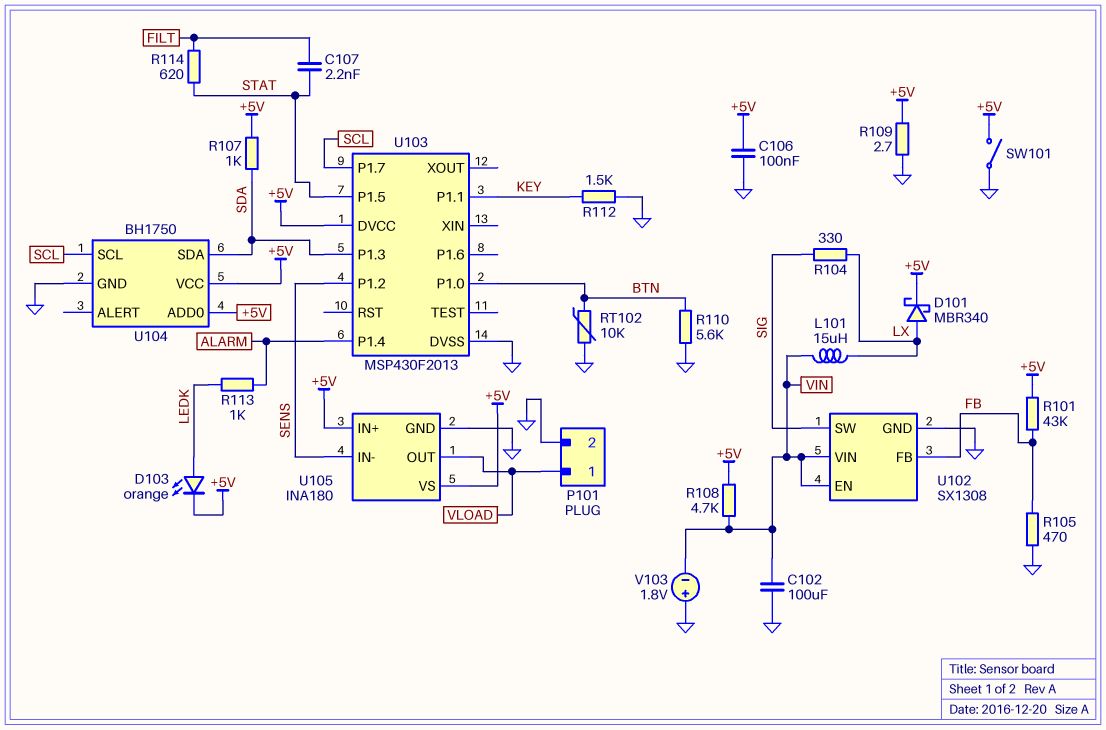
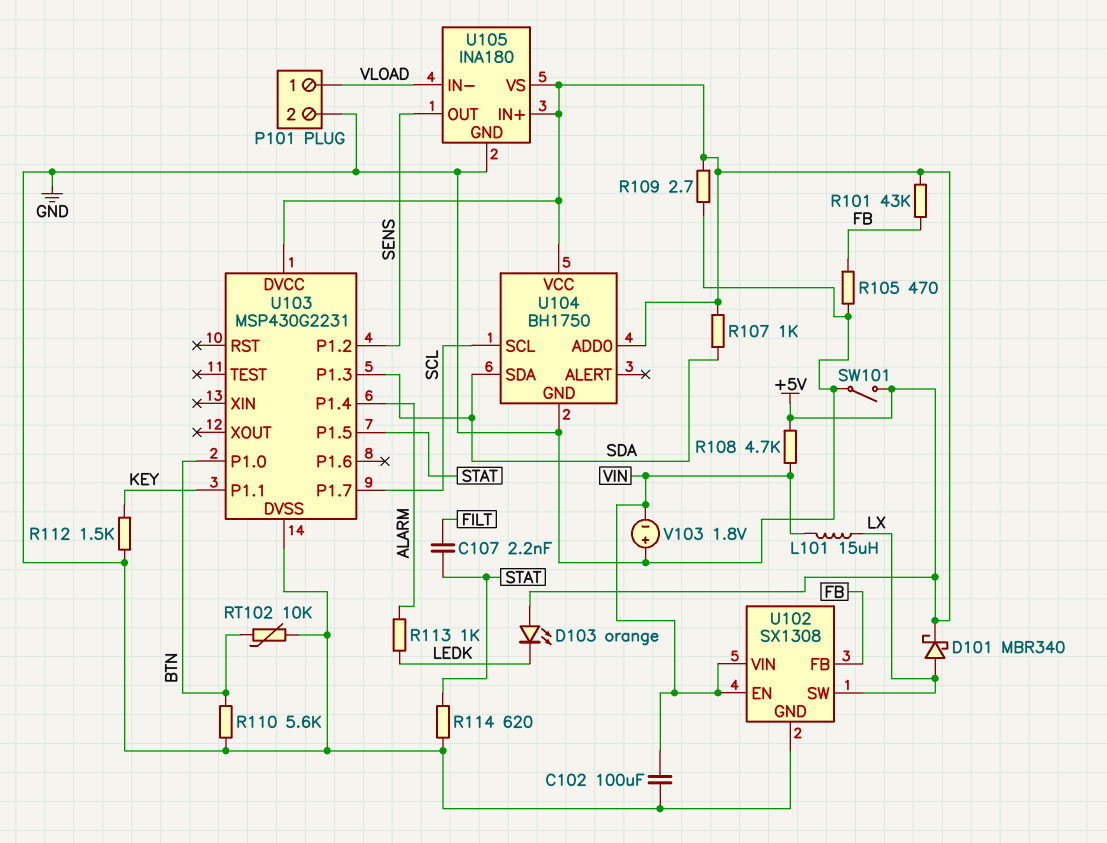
C106: 100nF (+5V, GND) -> none
D103: LED orange (A LEDK, K +5V) -> LED orange (A +5V, K LEDK)
R104: 330 (LX, SIG) -> none
R114: 620 (FILT, STAT) -> 620 (GND, STAT)
U102 pin SW: SIG -> LX
U103: MSP430F2013 -> MSP430G2231
U105 pin IN-: SENS -> VLOAD
U105 pin OUT: VLOAD -> SENS

